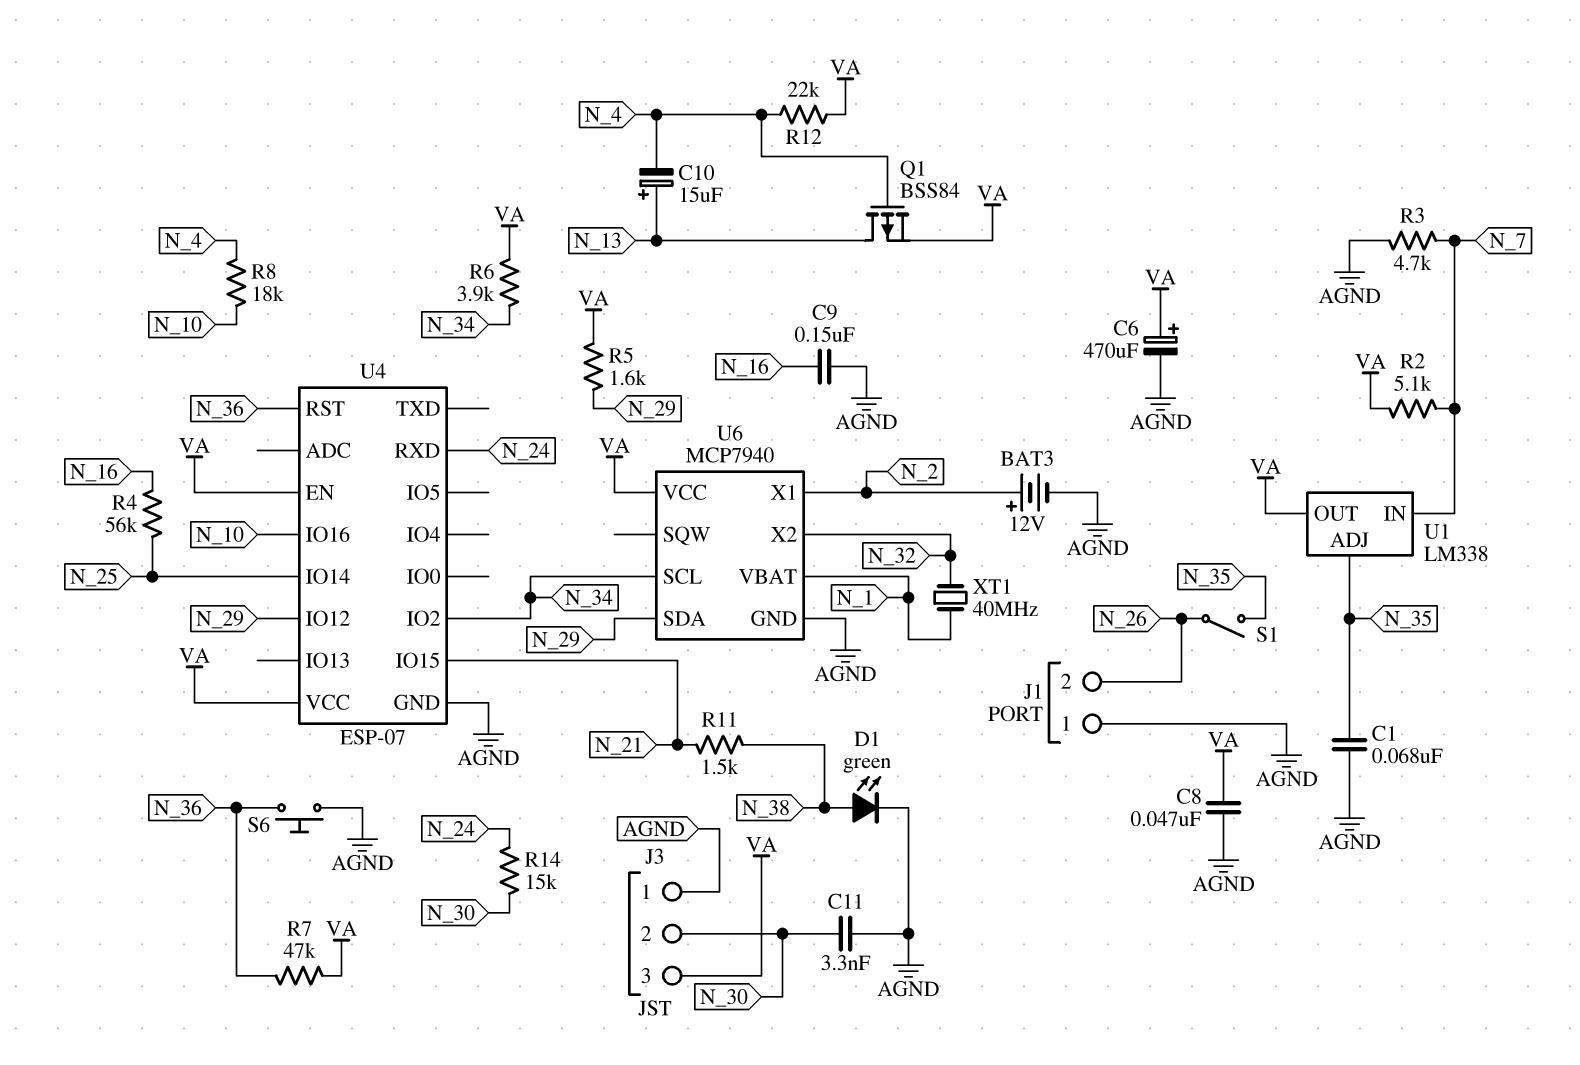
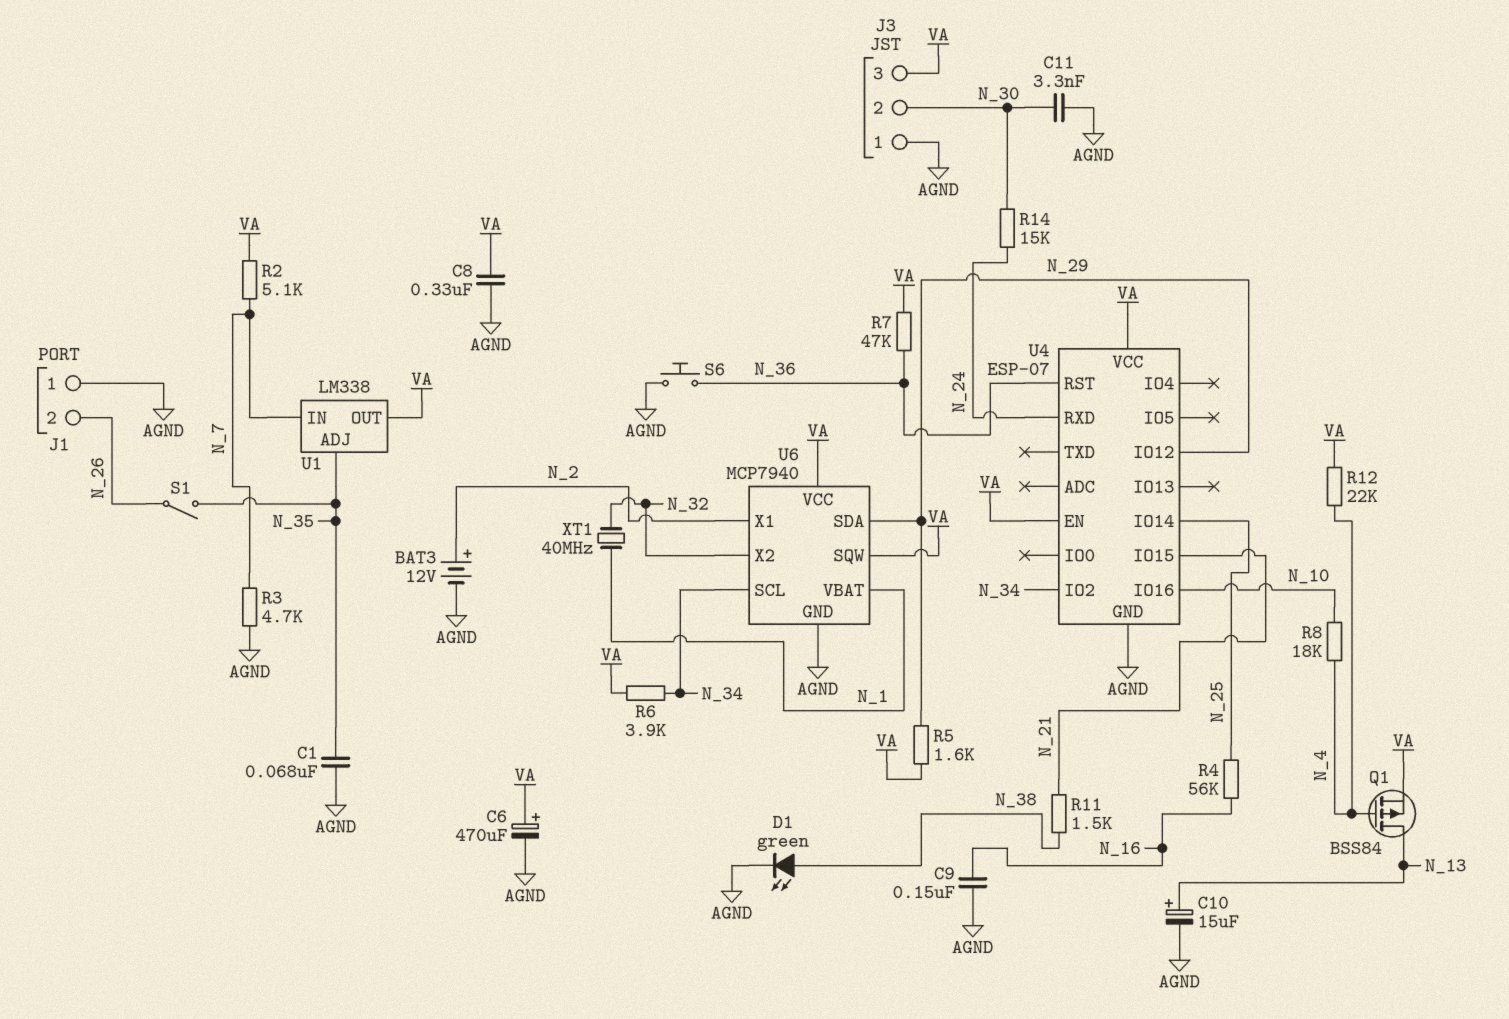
C8: 47nF (AGND, VA) -> 330nF (AGND, VA)
C10: 15uF (plus N_13, minus N_4) -> 15uF (plus N_13, minus AGND)
U6 pin SQW: none -> VA

